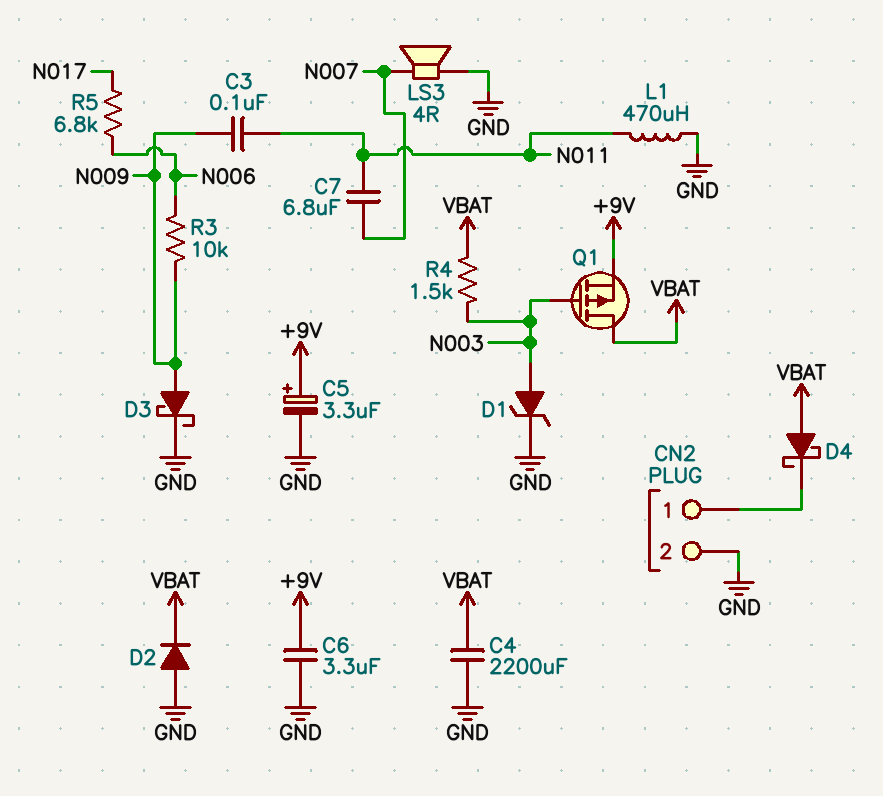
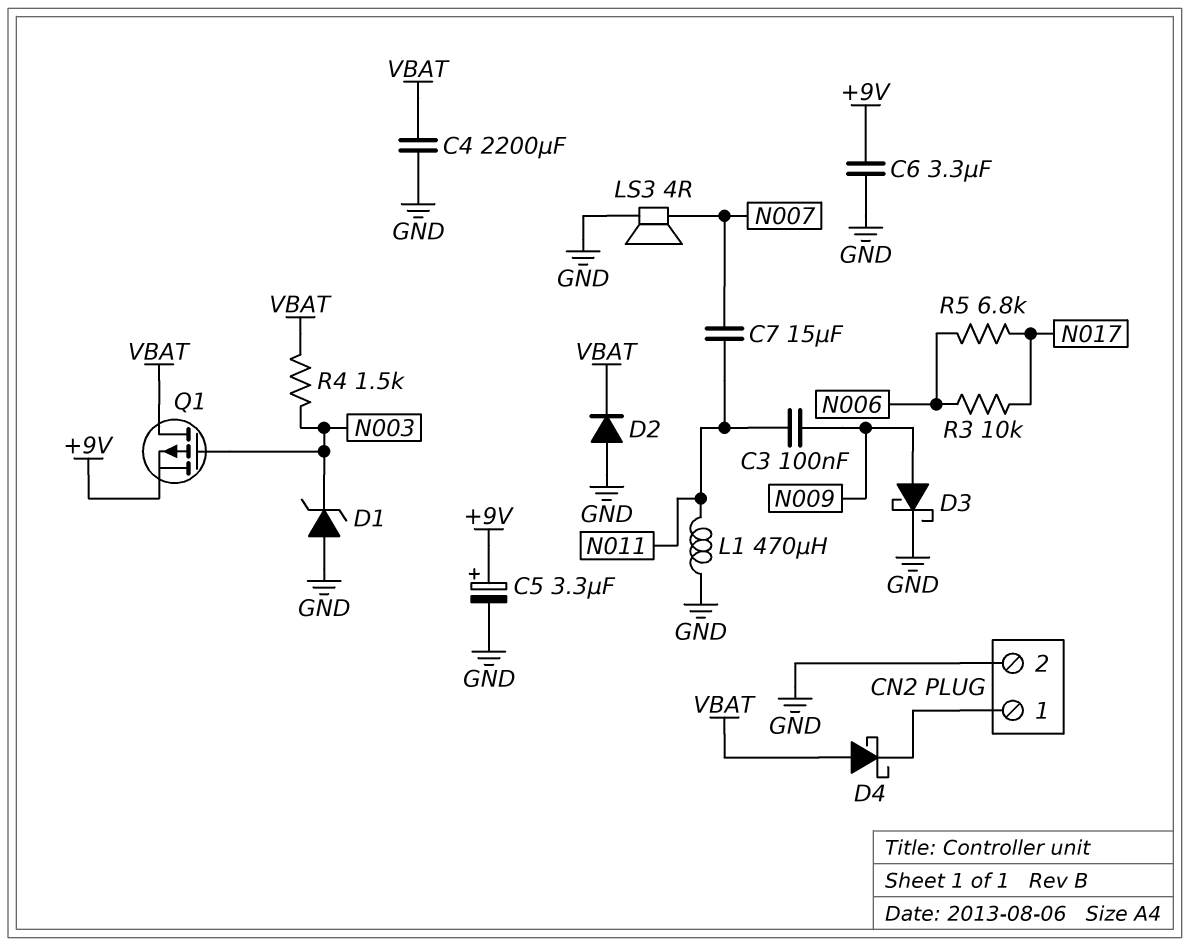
C7: 6.8uF (N007, N011) -> 15uF (N007, N011)
D1: zener (A N003, K GND) -> zener (A GND, K N003)
R3: 10k (N006, N009) -> 10k (N006, N017)

